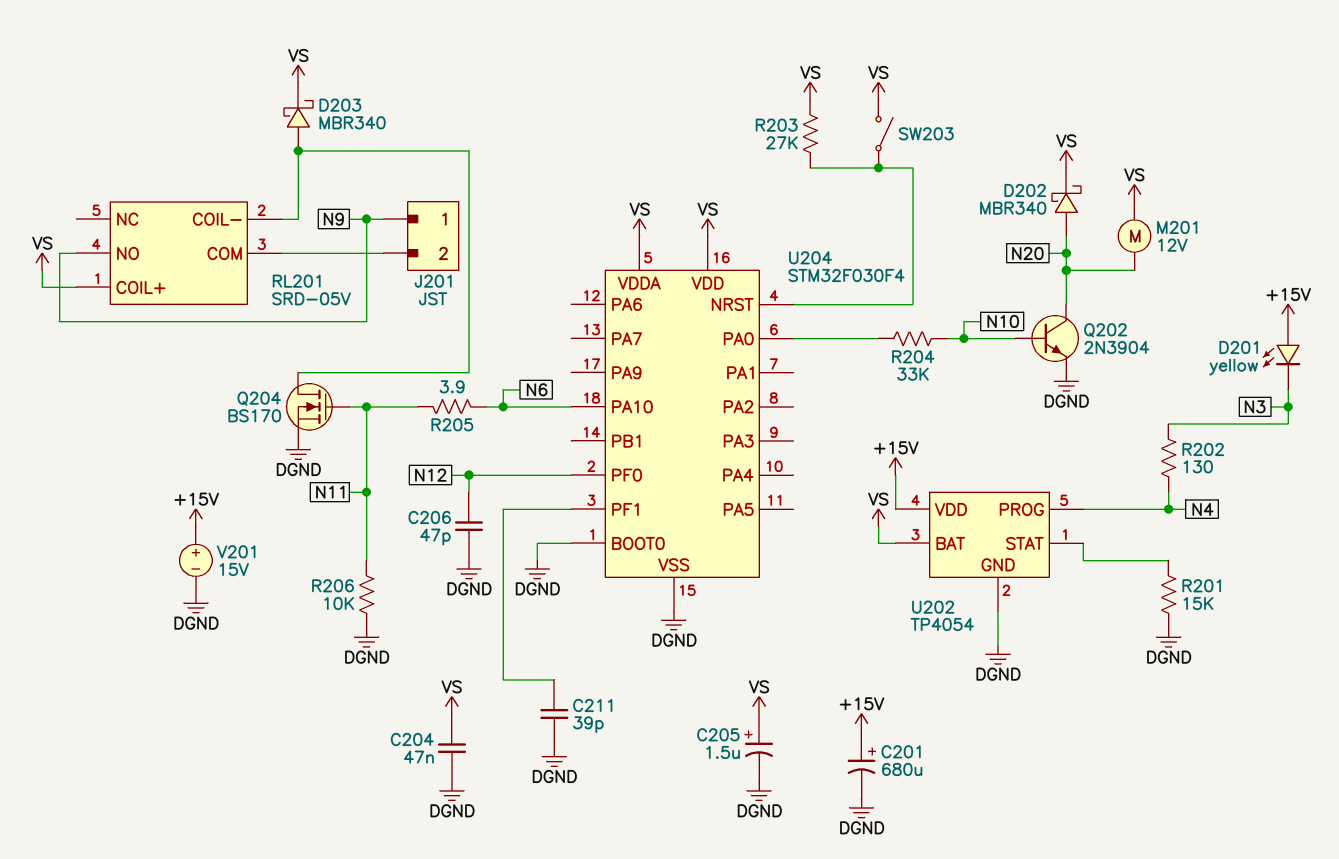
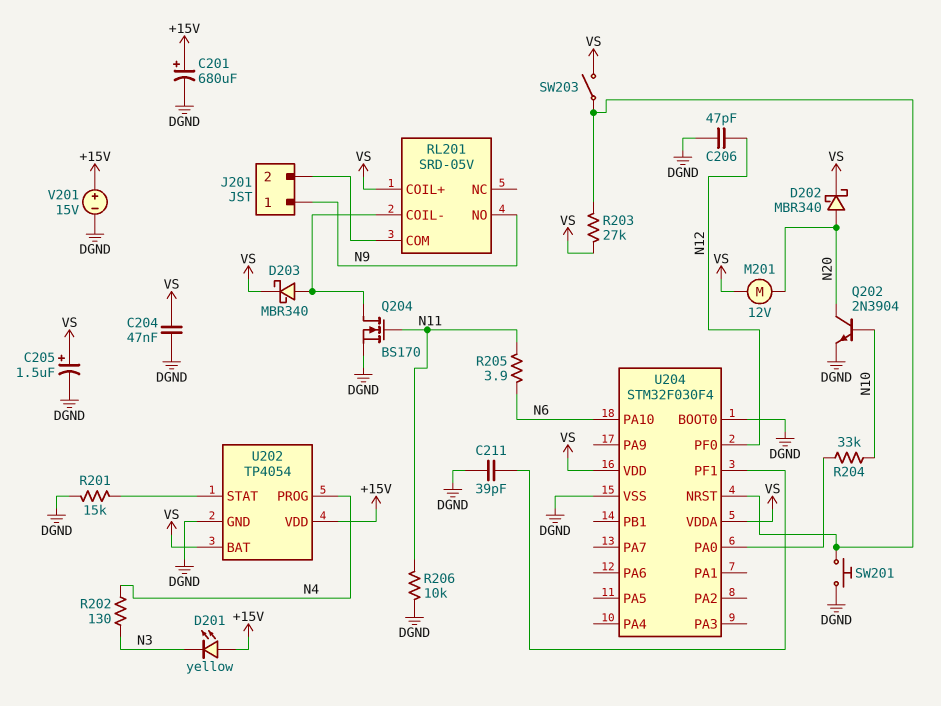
SW201: none -> button (DGND, U204/NRST)

